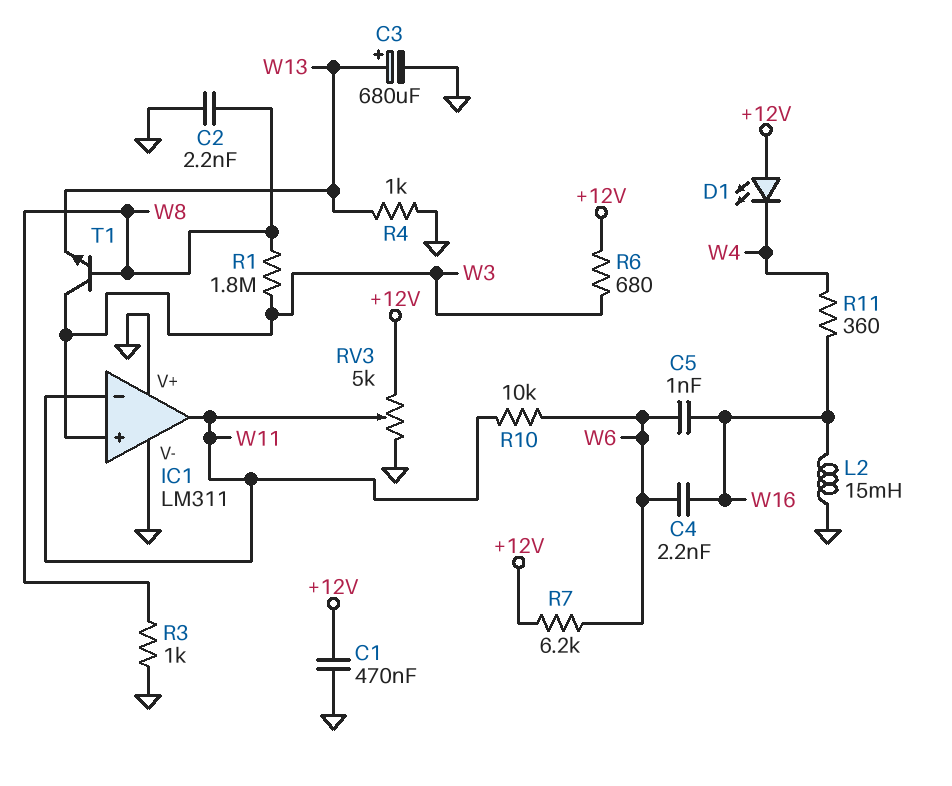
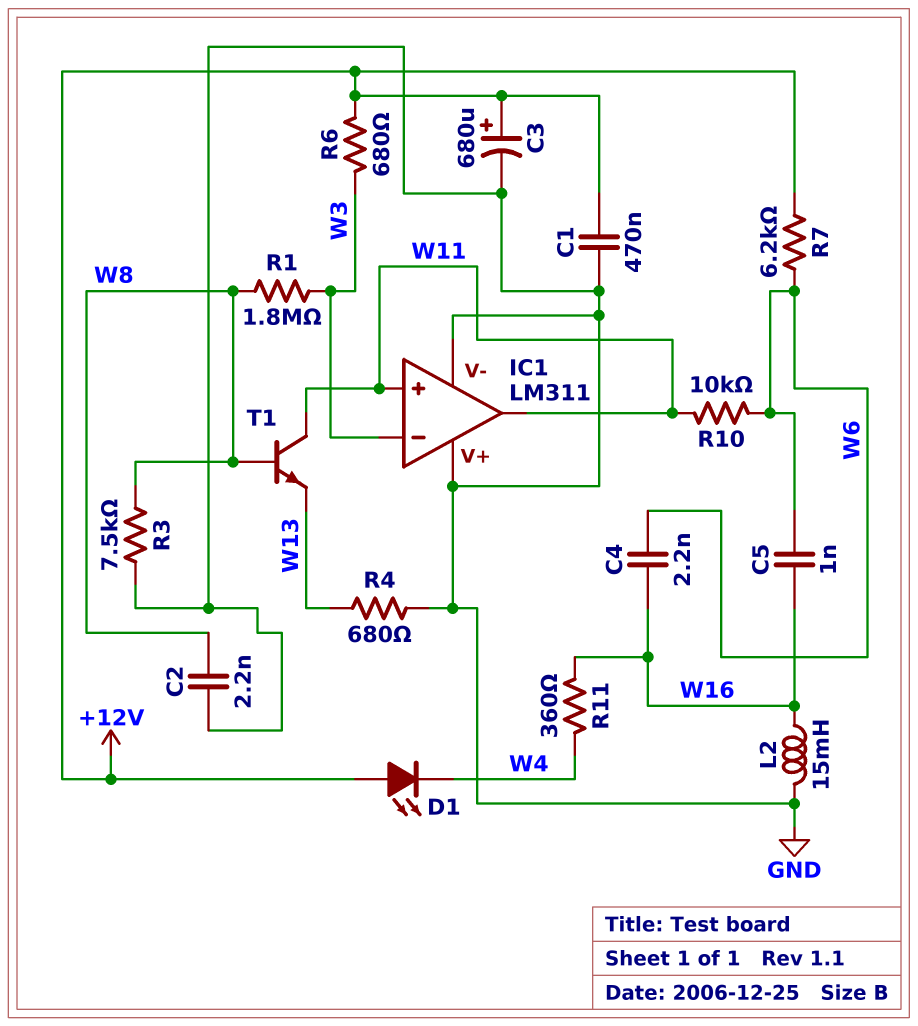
C3: 680uF (plus W13, minus GND) -> 680uF (plus +12V, minus GND)
IC1 pin in+: W3 -> W11
IC1 pin in-: W11 -> W3
R3: 1k (GND, W8) -> 7.5k (GND, W8)
R4: 1k (GND, W13) -> 680 (GND, W13)
RV3: 5k (+12V, GND, wiper W11) -> none
T1: NPN (B W8, C W3, E W13) -> NPN (B W8, C W11, E W13)

